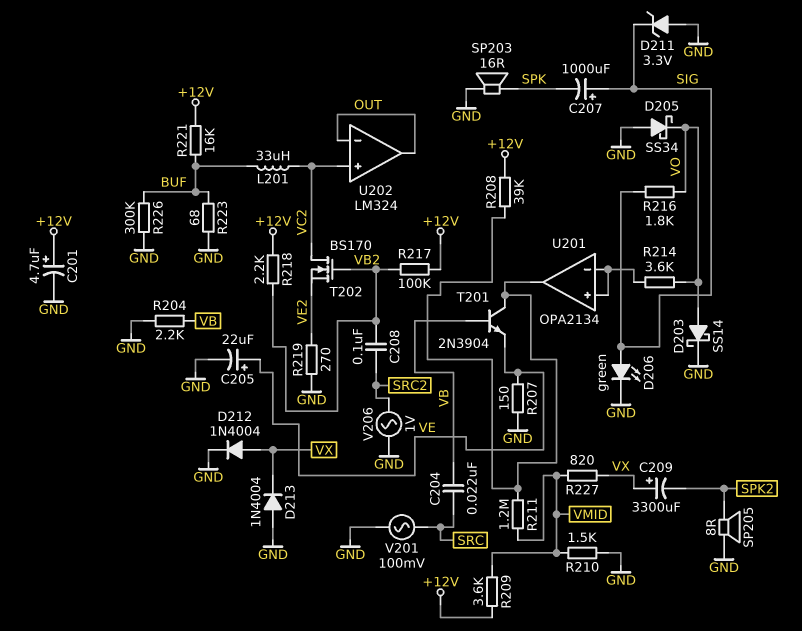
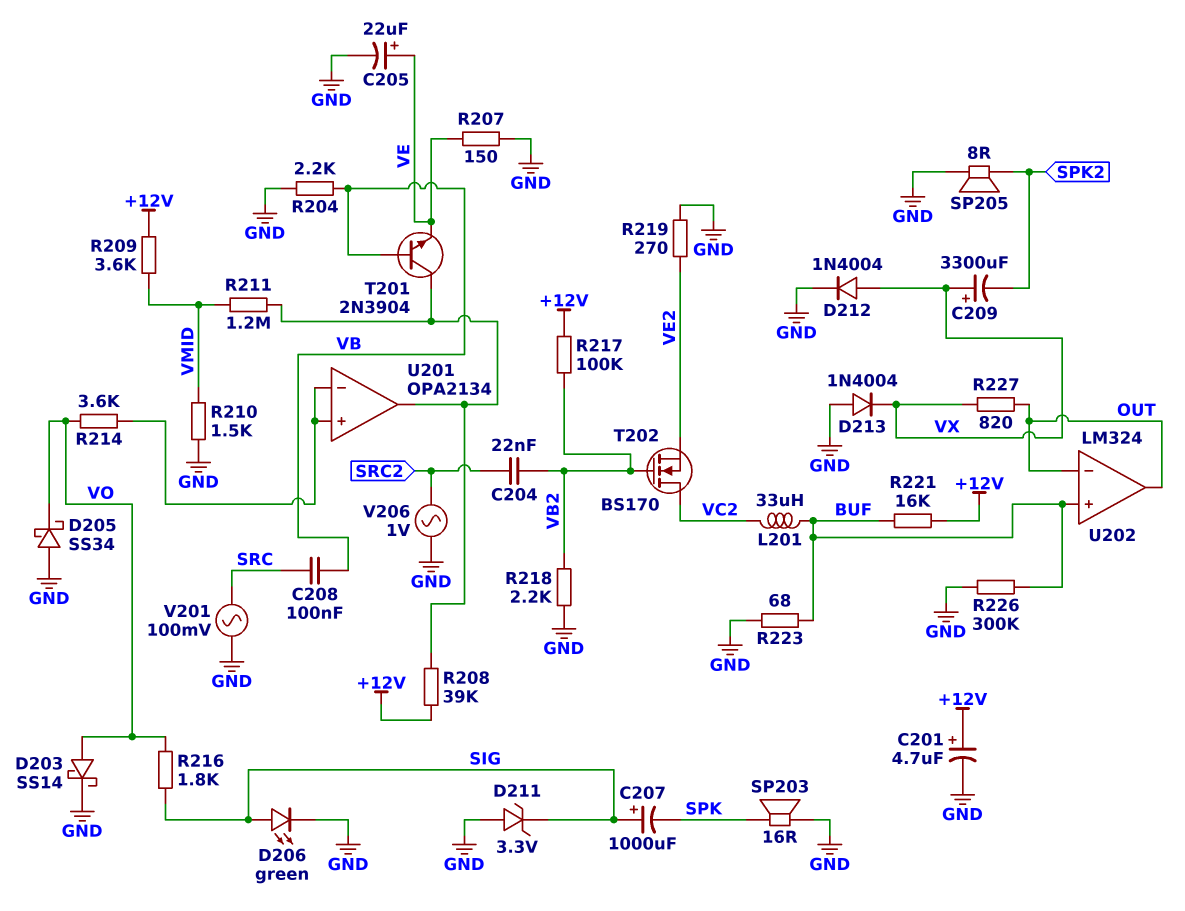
C204: 22nF (SRC, VB) -> 22nF (SRC2, VB2)
C208: 100nF (SRC2, VB2) -> 100nF (SRC, VB)
R218: 2.2k (+12V, VB2) -> 2.2k (GND, VB2)
R227: 820 (VMID, VX) -> 820 (OUT, VX)
U202 pin in+: VC2 -> BUF

